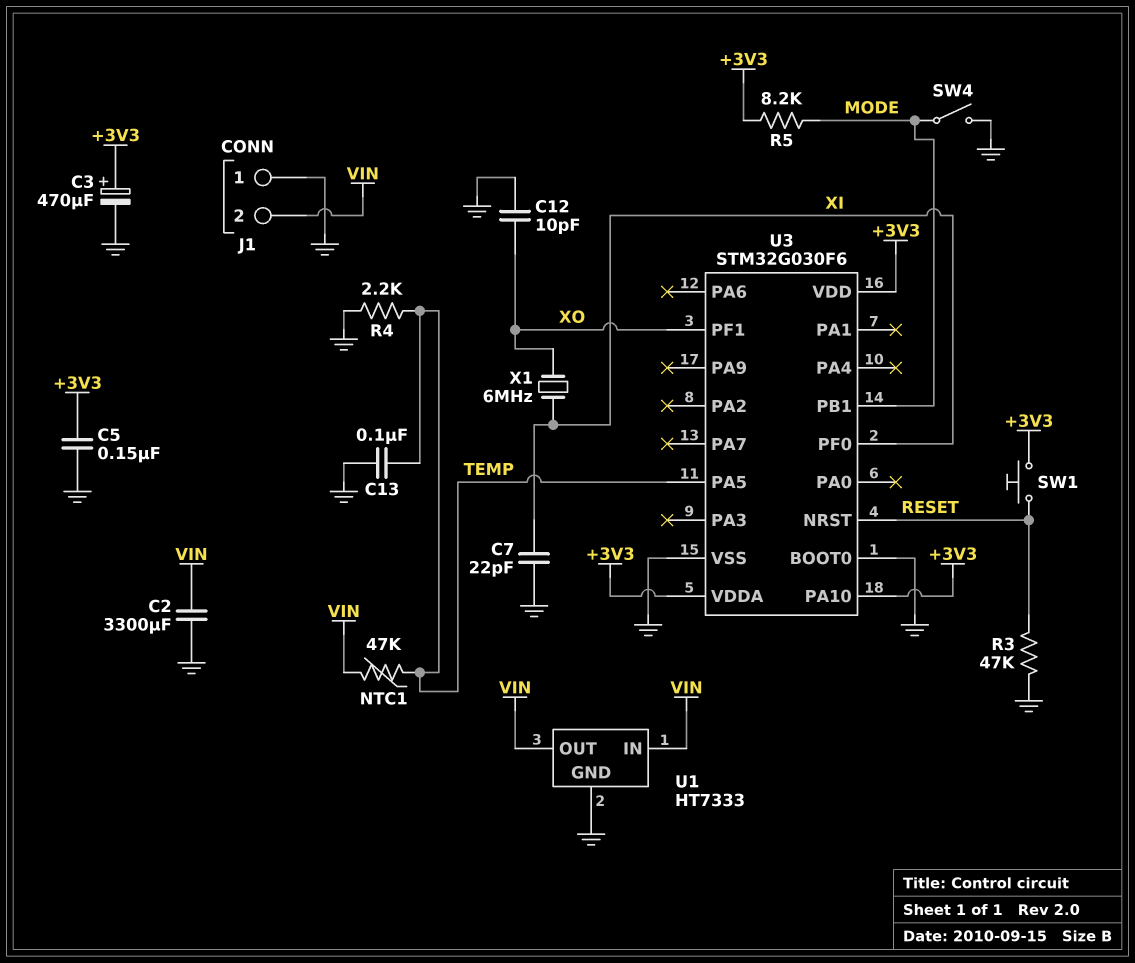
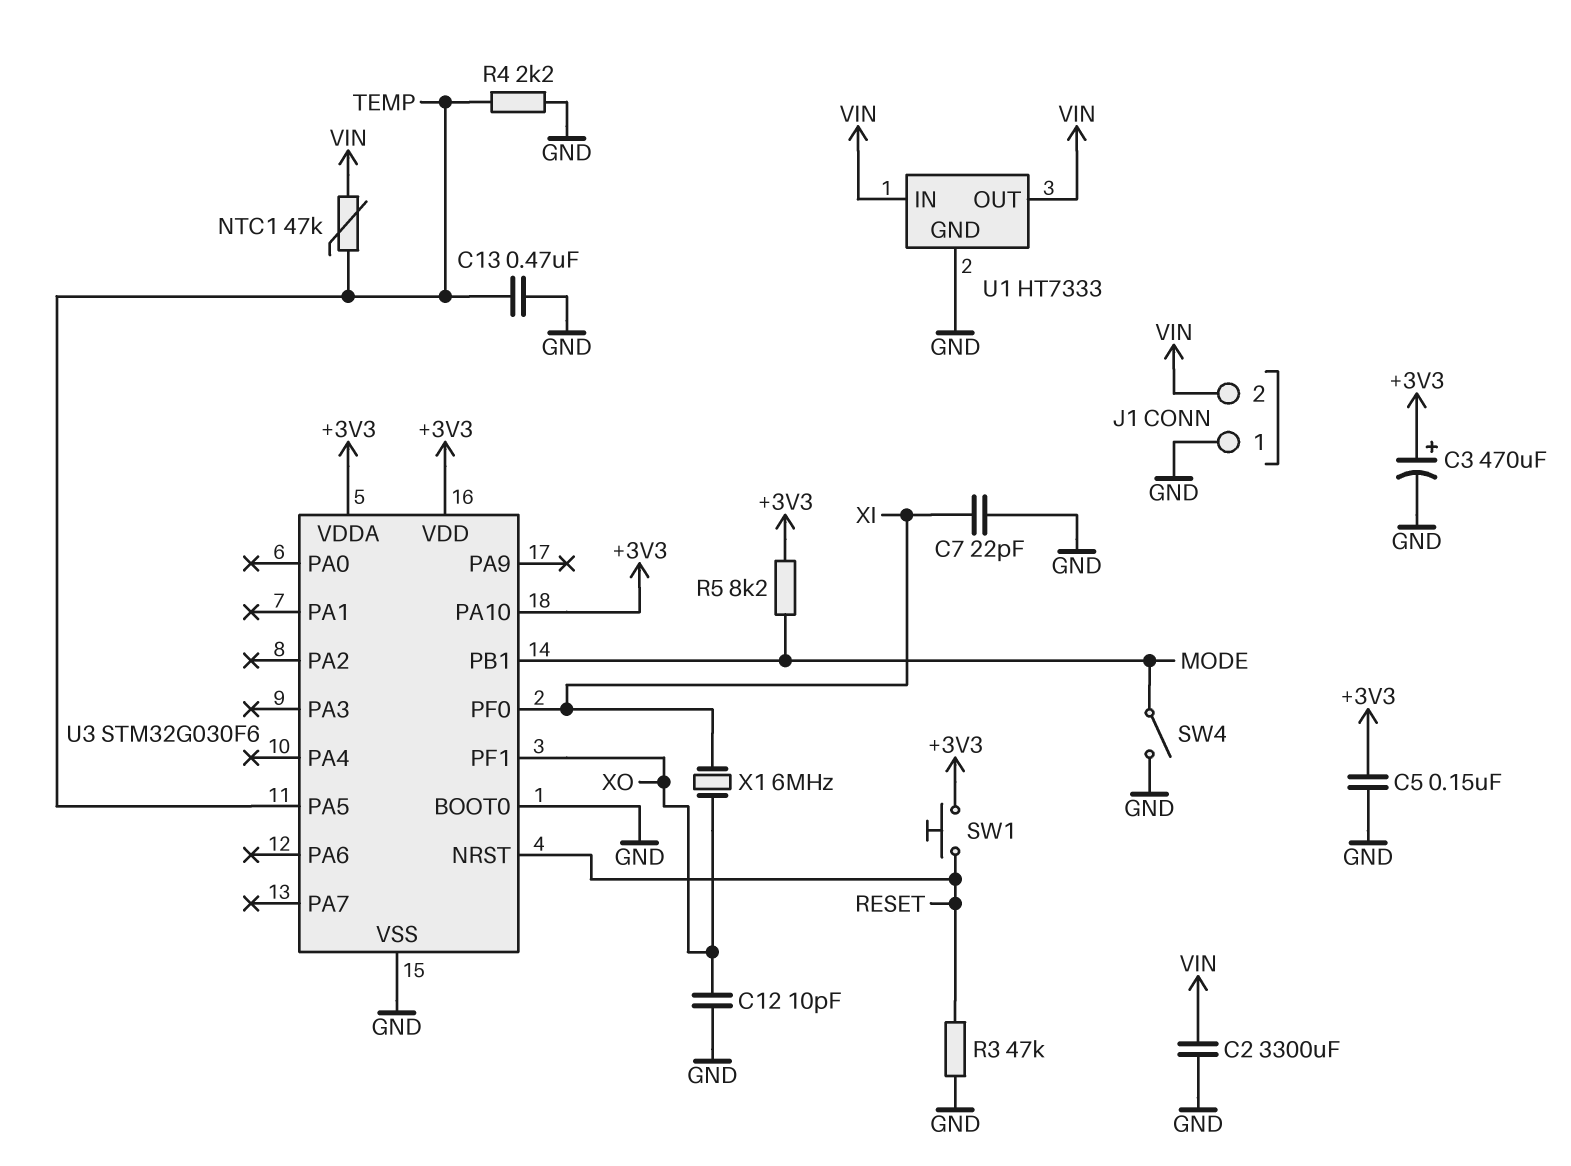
C13: 100nF (GND, TEMP) -> 470nF (GND, TEMP)

